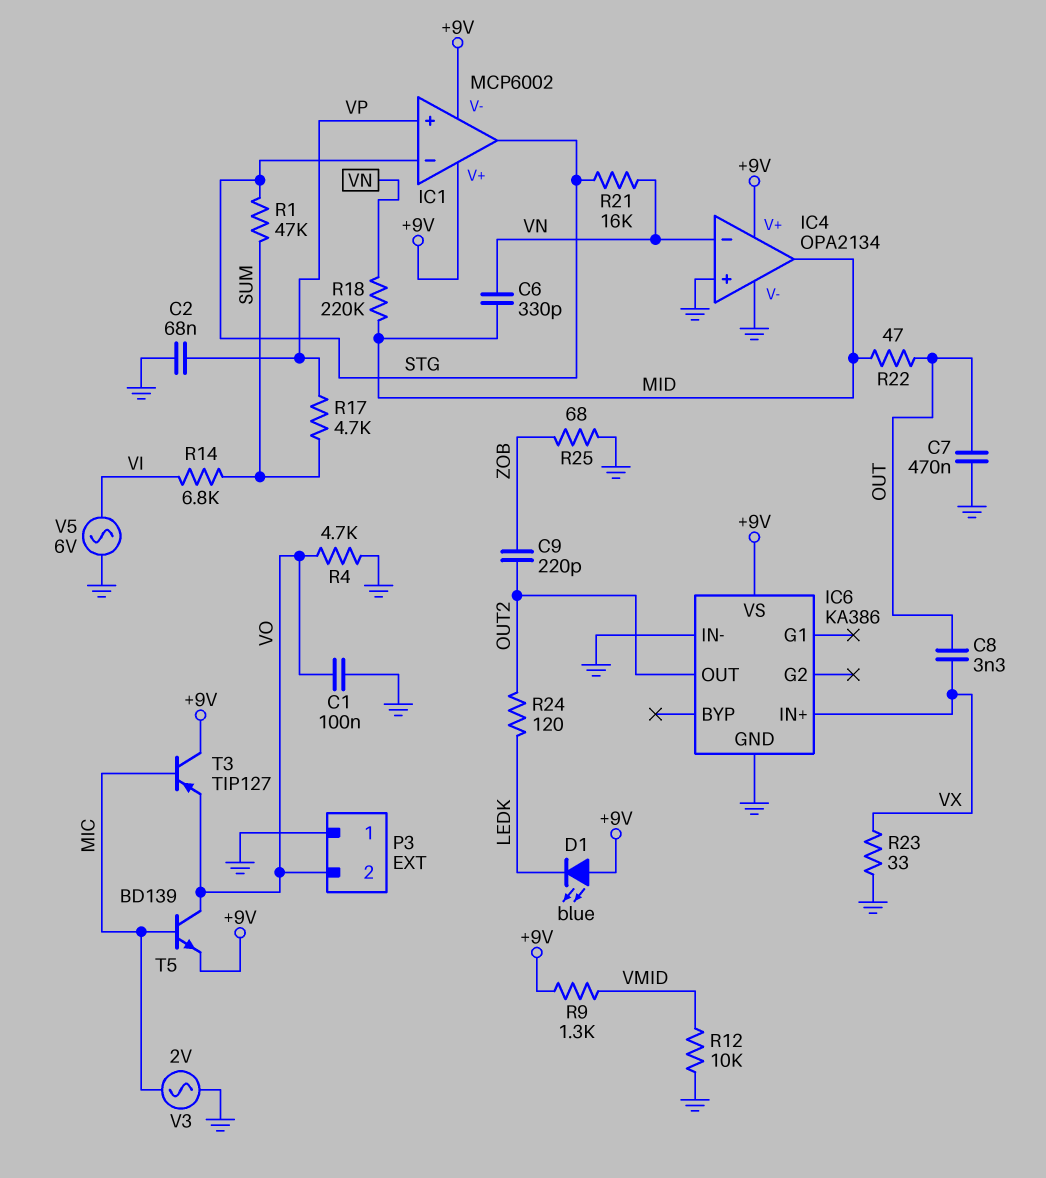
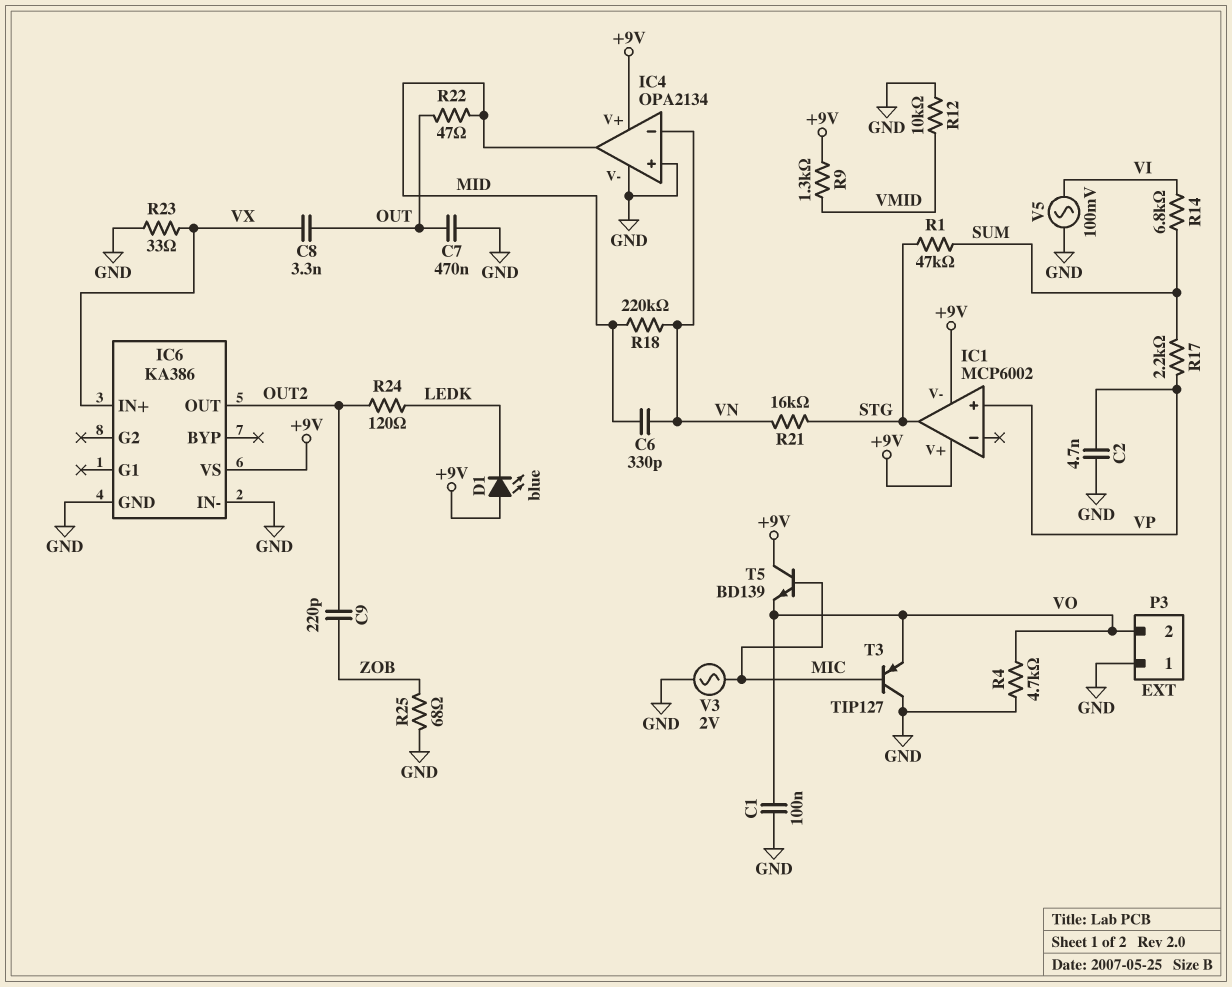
C2: 68nF (GND, VP) -> 4.7nF (GND, VP)
IC1 pin in-: STG -> none
R17: 4.7k (SUM, VP) -> 2.2k (SUM, VP)
T3: PNP TIP127 (B MIC, C +9V, E VO) -> PNP TIP127 (B MIC, C GND, E VO)
T5: NPN BD139 (B MIC, C VO, E +9V) -> NPN BD139 (B MIC, C +9V, E VO)
V5: AC 6V (GND, VI) -> AC 100mV (GND, VI)

